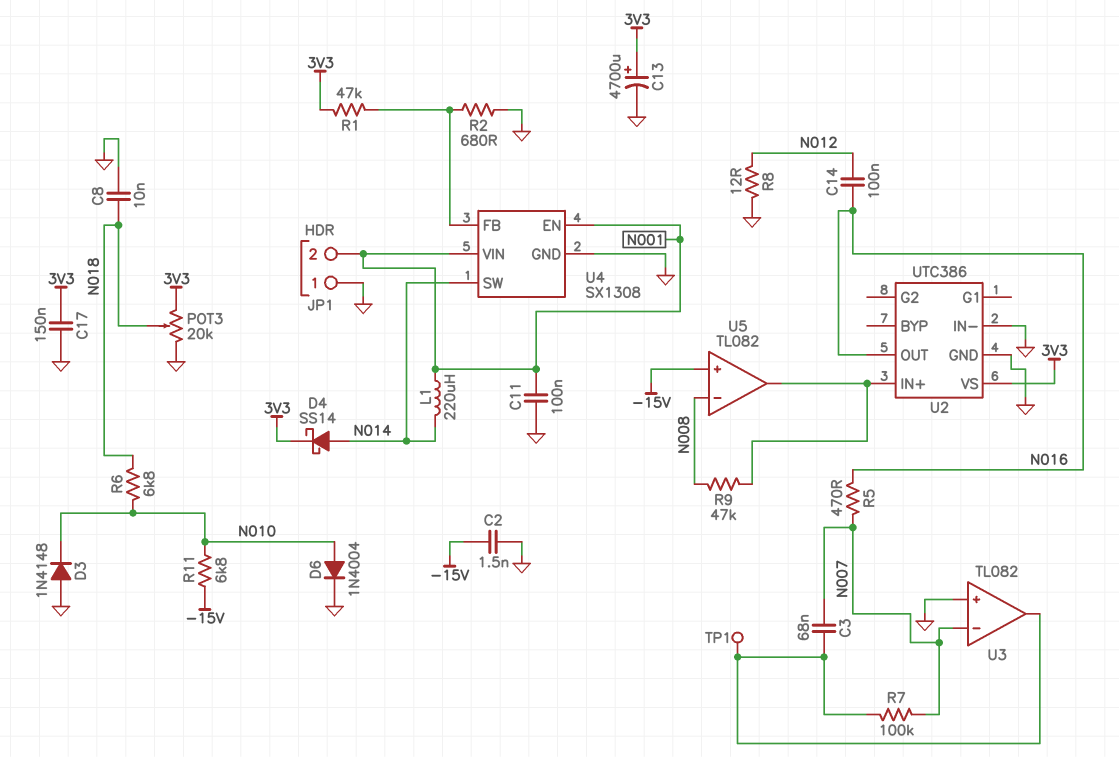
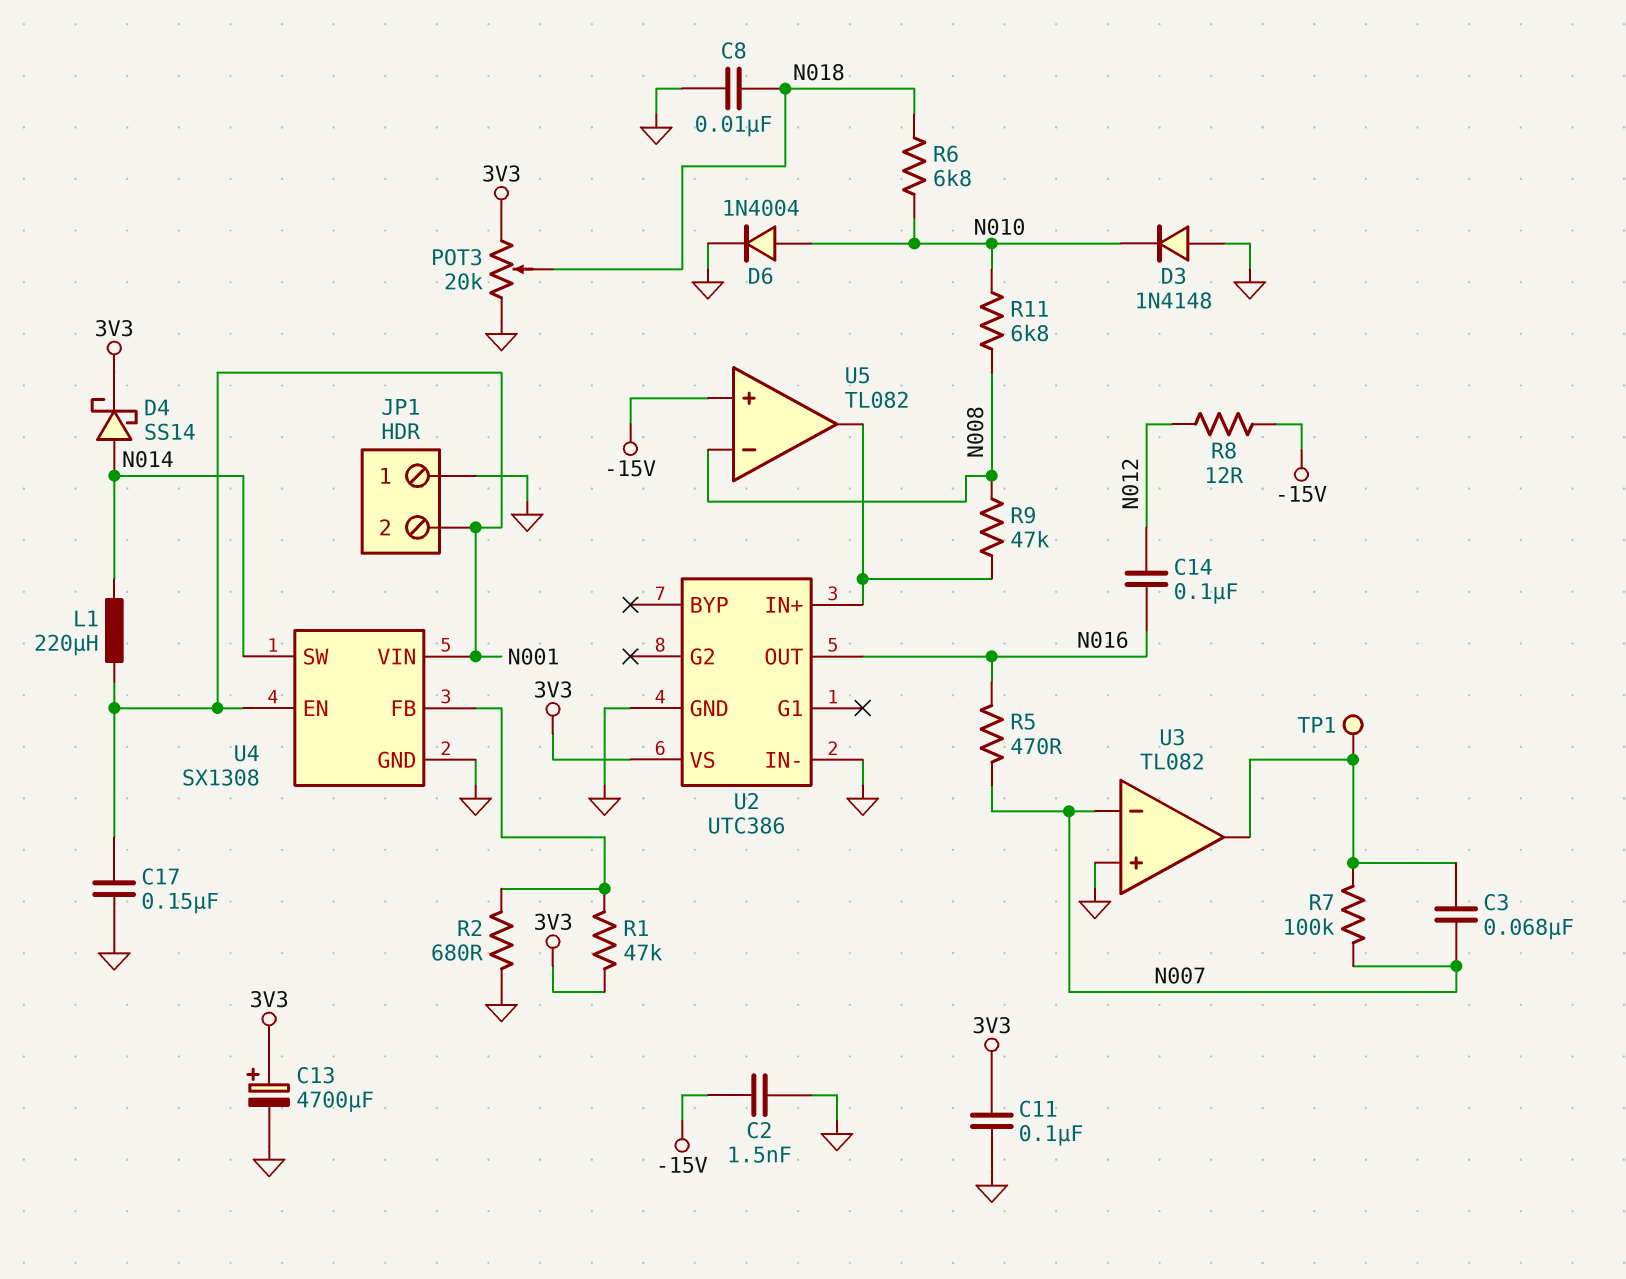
C11: 100nF (GND, N001) -> 100nF (3V3, GND)
C17: 150nF (3V3, GND) -> 150nF (GND, N001)
R8: 12 (GND, N012) -> 12 (-15V, N012)
R11: 6.8k (-15V, N010) -> 6.8k (N008, N010)

